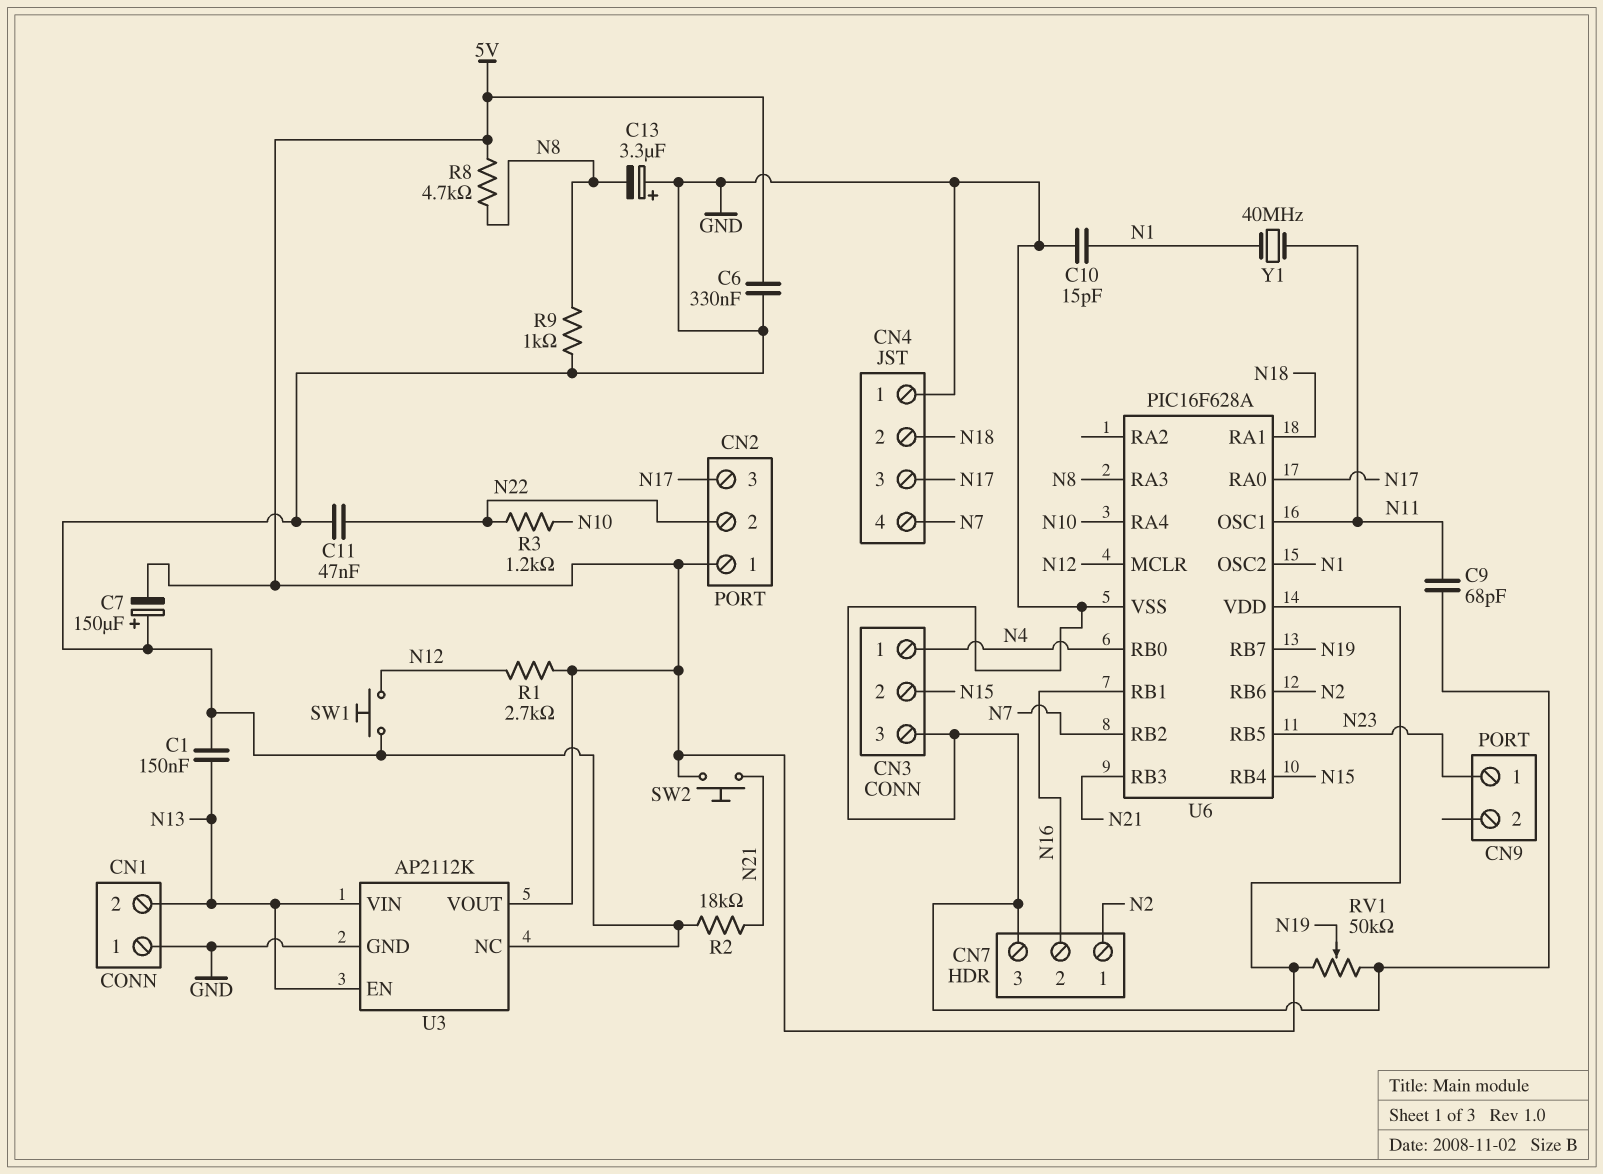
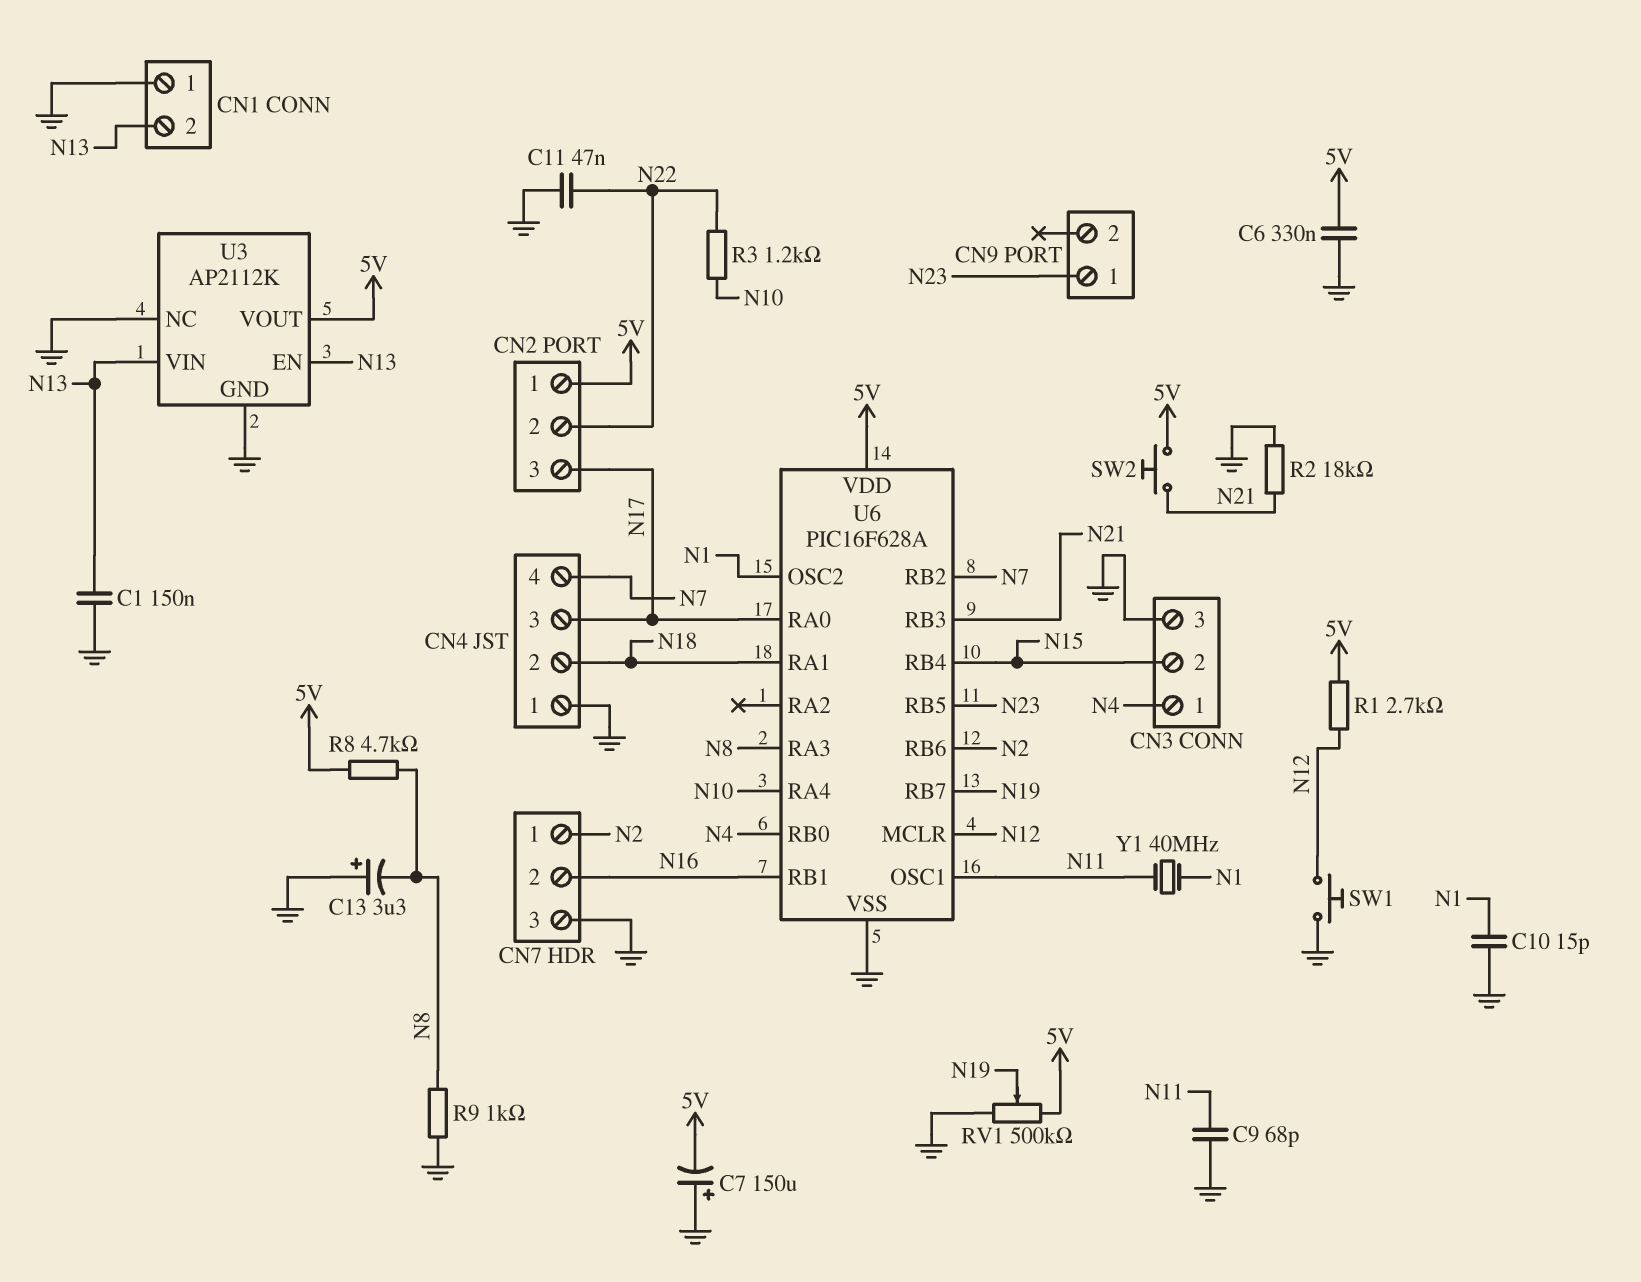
RV1: 50k (5V, GND, wiper N19) -> 500k (5V, GND, wiper N19)

